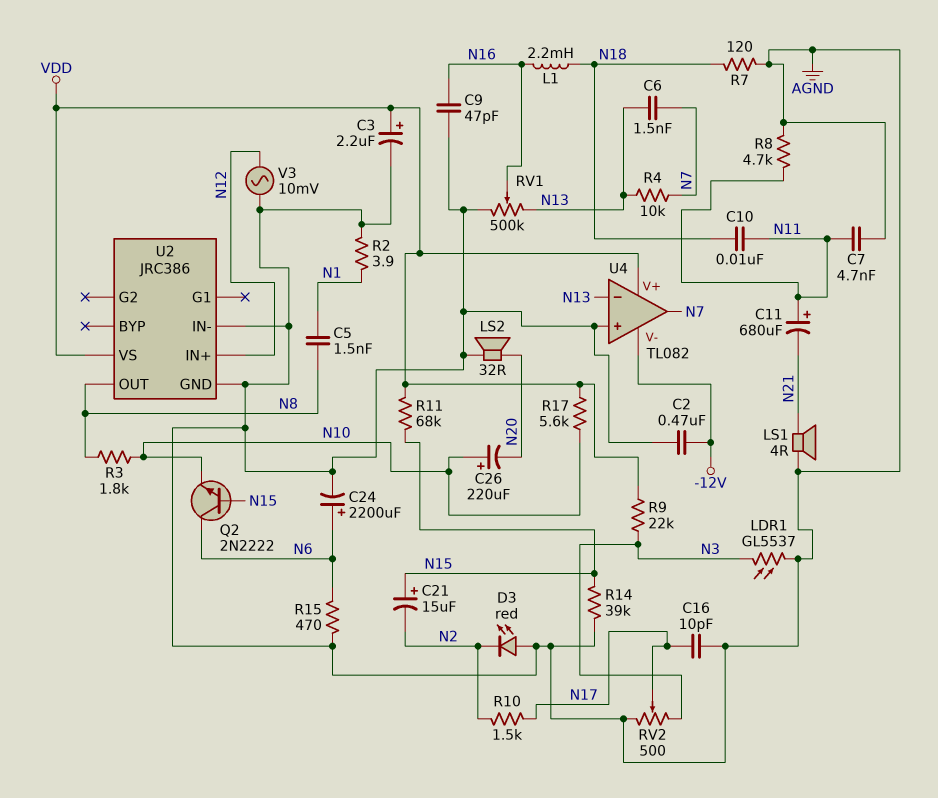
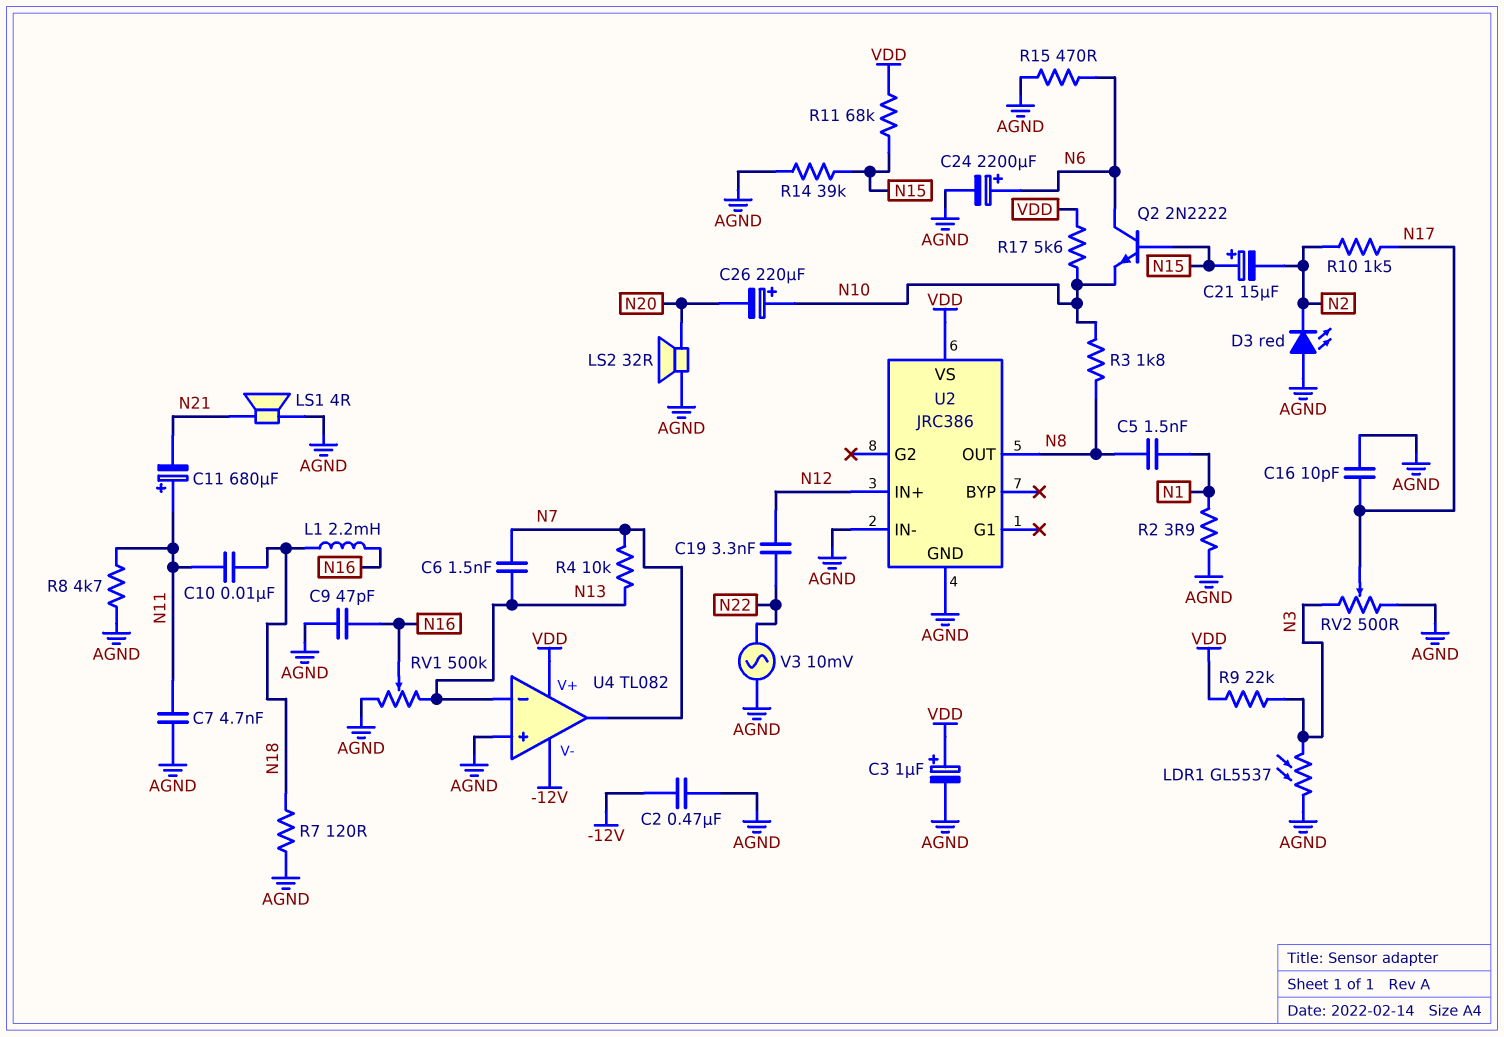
C3: 2.2uF (plus VDD, minus AGND) -> 1uF (plus VDD, minus AGND)
C19: none -> 3.3nF (N12, N22)
V3: AC 10mV (AGND, N12) -> AC 10mV (AGND, N22)

